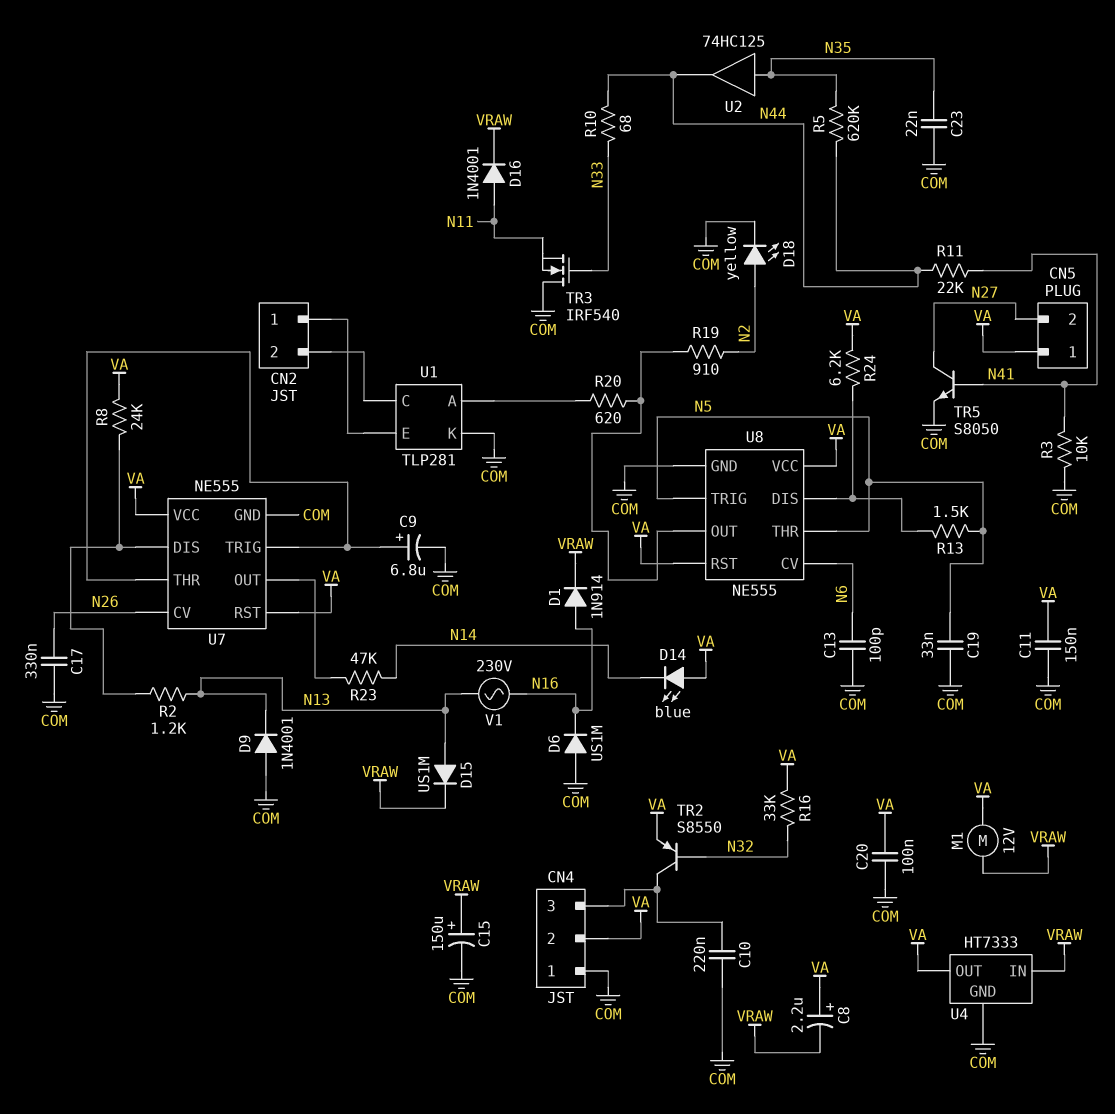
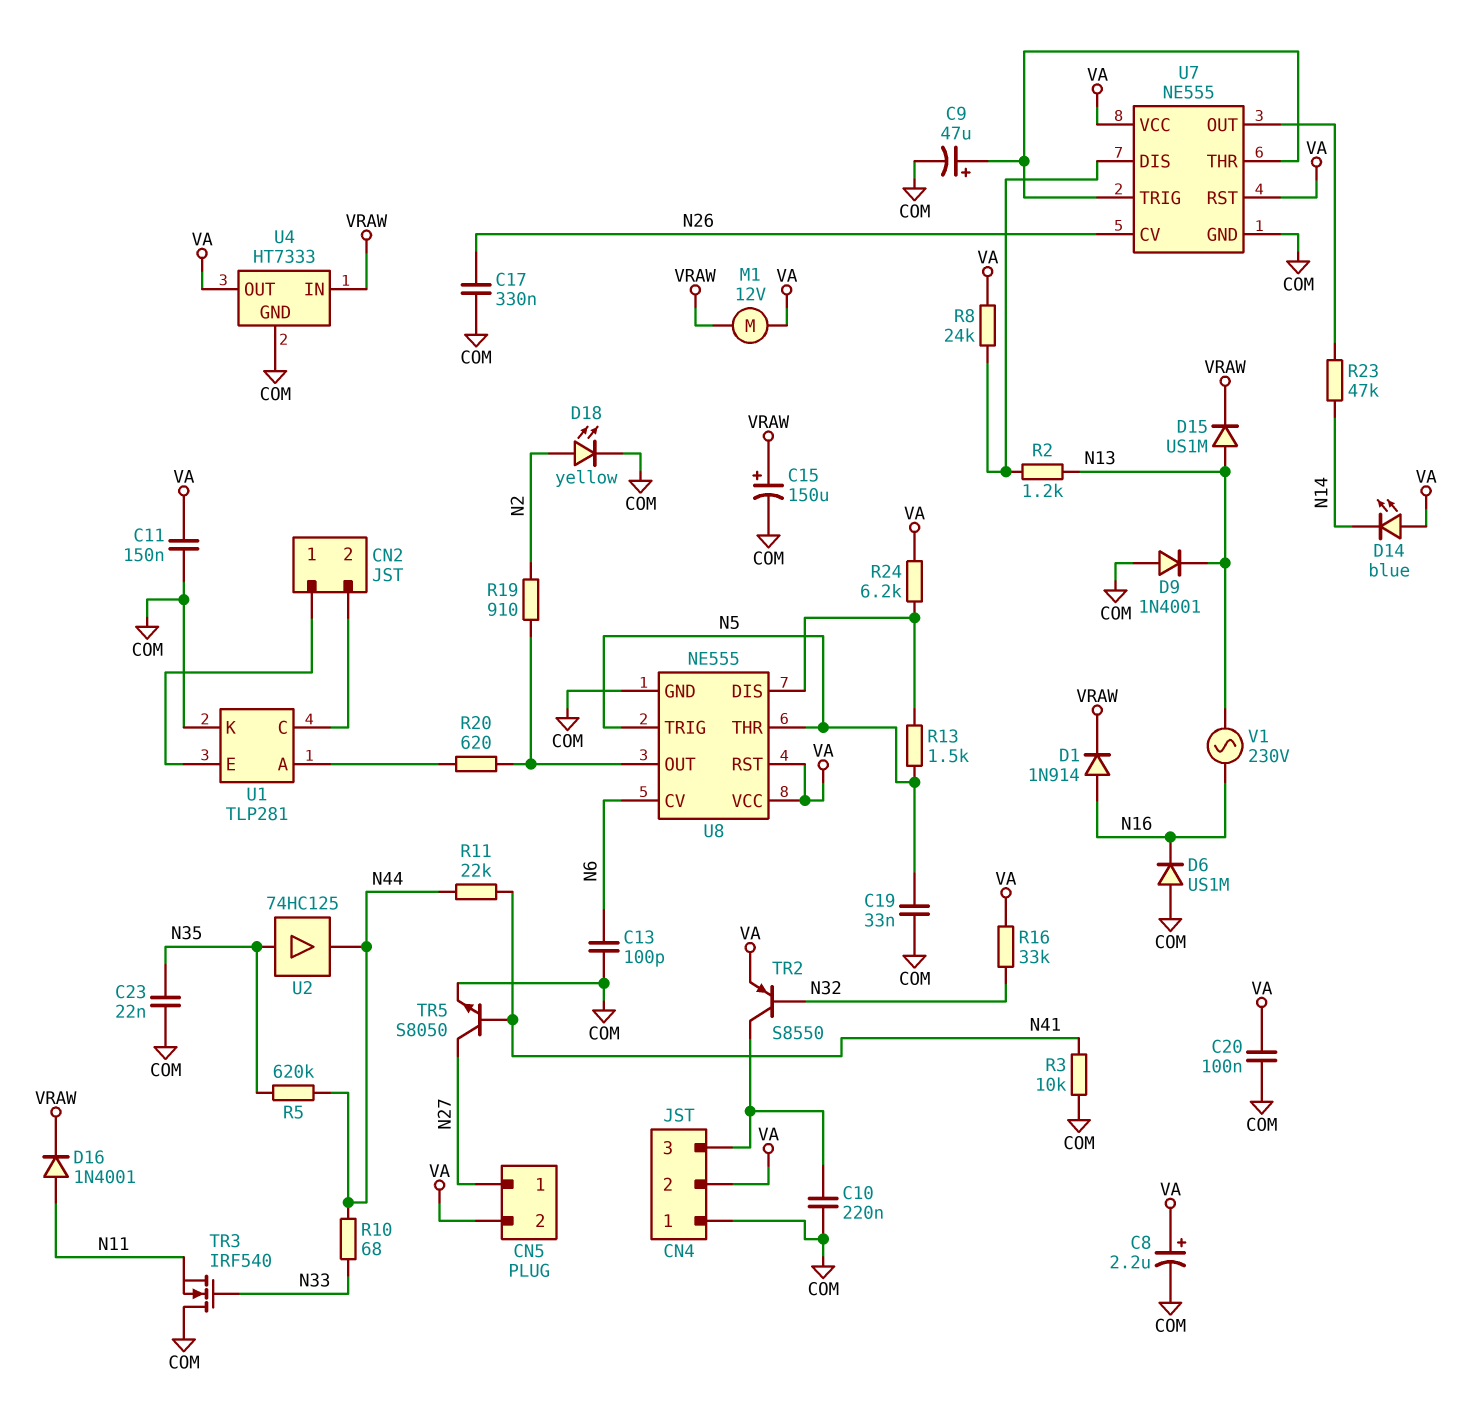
C8: 2.2uF (plus VA, minus VRAW) -> 2.2uF (plus VA, minus COM)
C9: 6.8uF (plus U7/THR, minus COM) -> 47uF (plus U7/THR, minus COM)
CN5 pin 1: VA -> N27
CN5 pin 2: N27 -> VA

